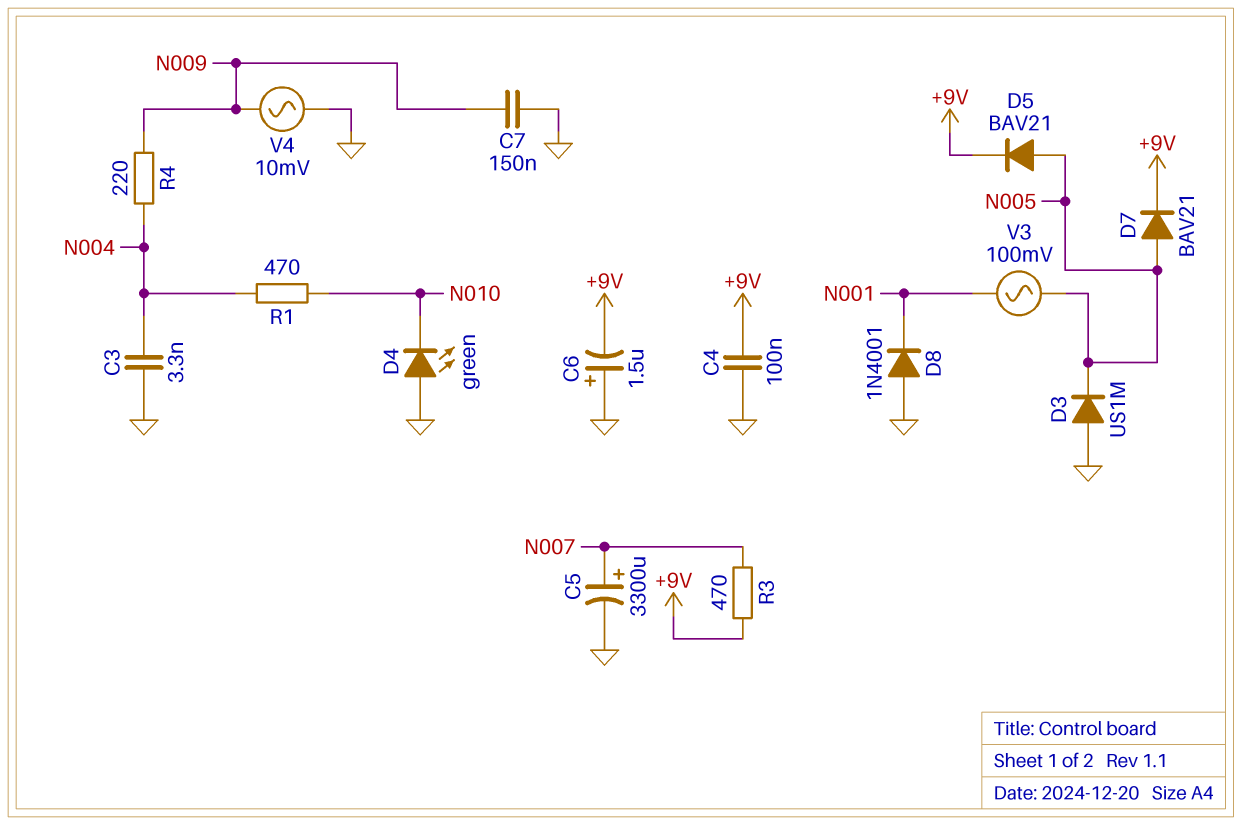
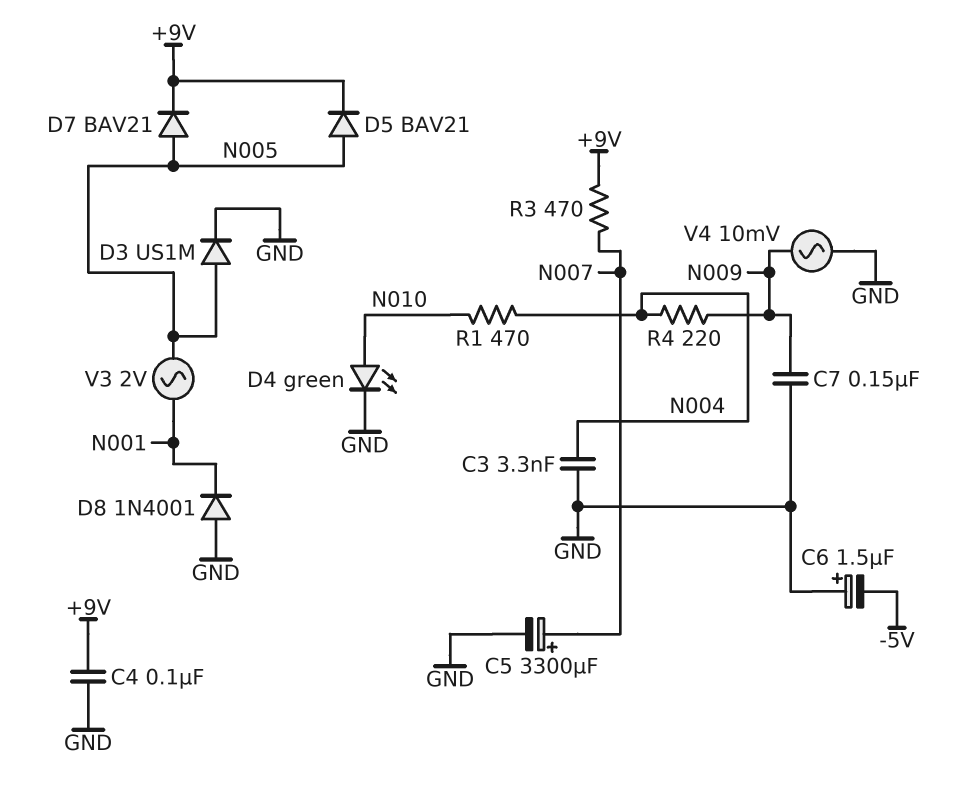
C6: 1.5uF (plus GND, minus +9V) -> 1.5uF (plus GND, minus -5V)
D3: diode US1M (A GND, K N005) -> diode US1M (A N005, K GND)
D4: LED green (A GND, K N010) -> LED green (A N010, K GND)
V3: AC 100mV (N001, N005) -> AC 2V (N001, N005)

